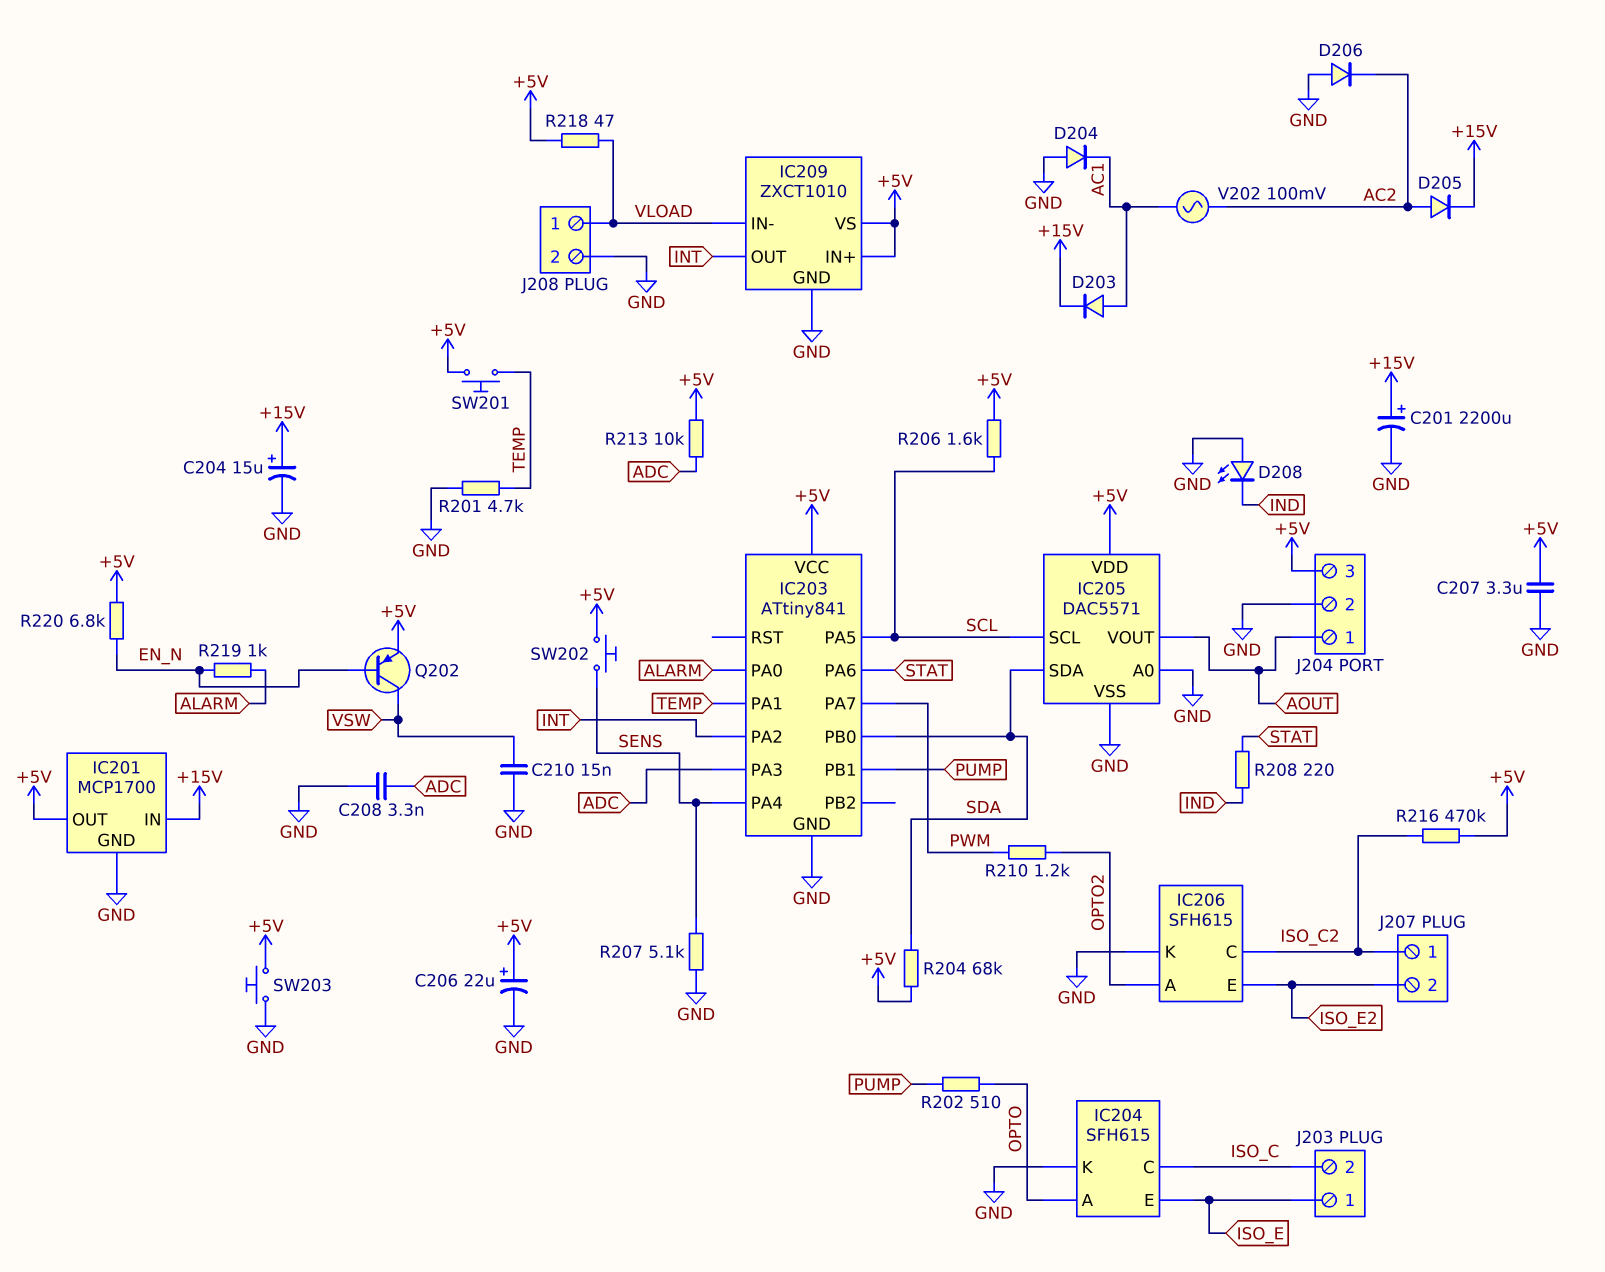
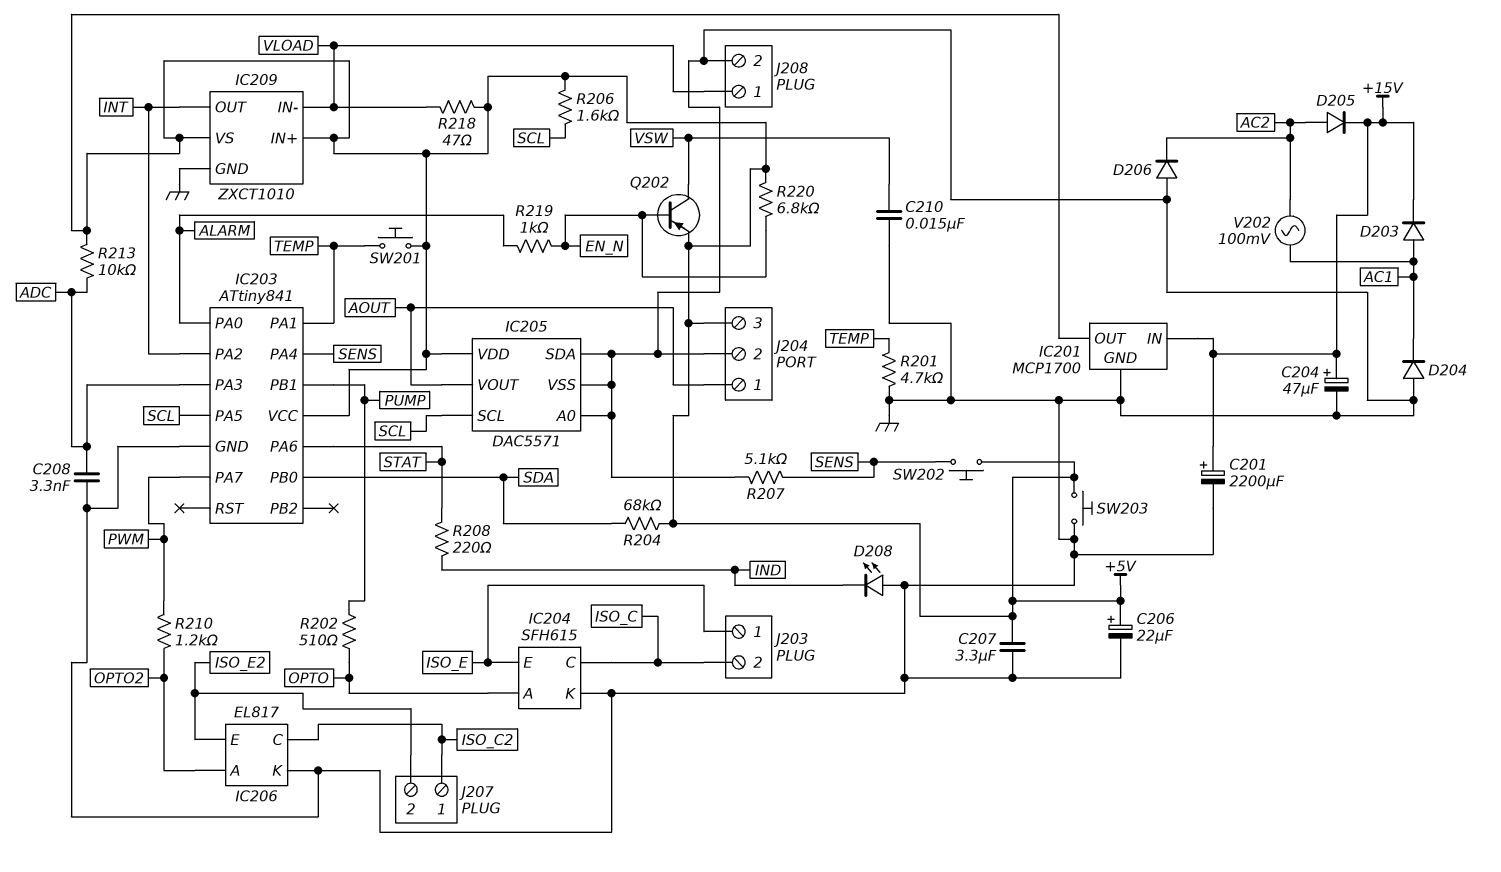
C204: 15uF (plus +15V, minus GND) -> 47uF (plus +15V, minus GND)
IC205 pin SDA: SDA -> GND
IC206: SFH615 -> EL817
R216: 470k (+5V, ISO_C2) -> none

